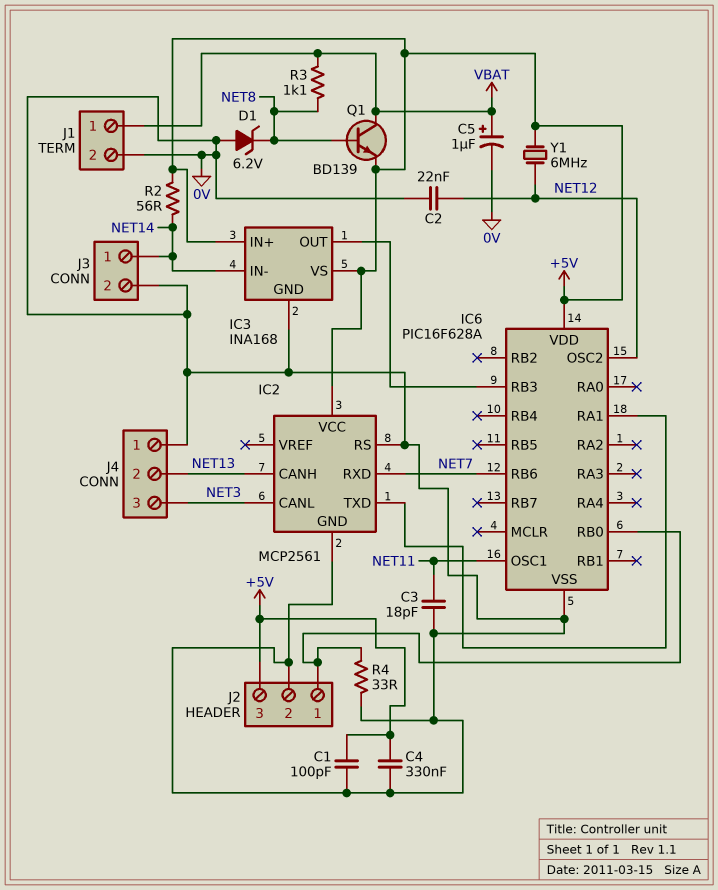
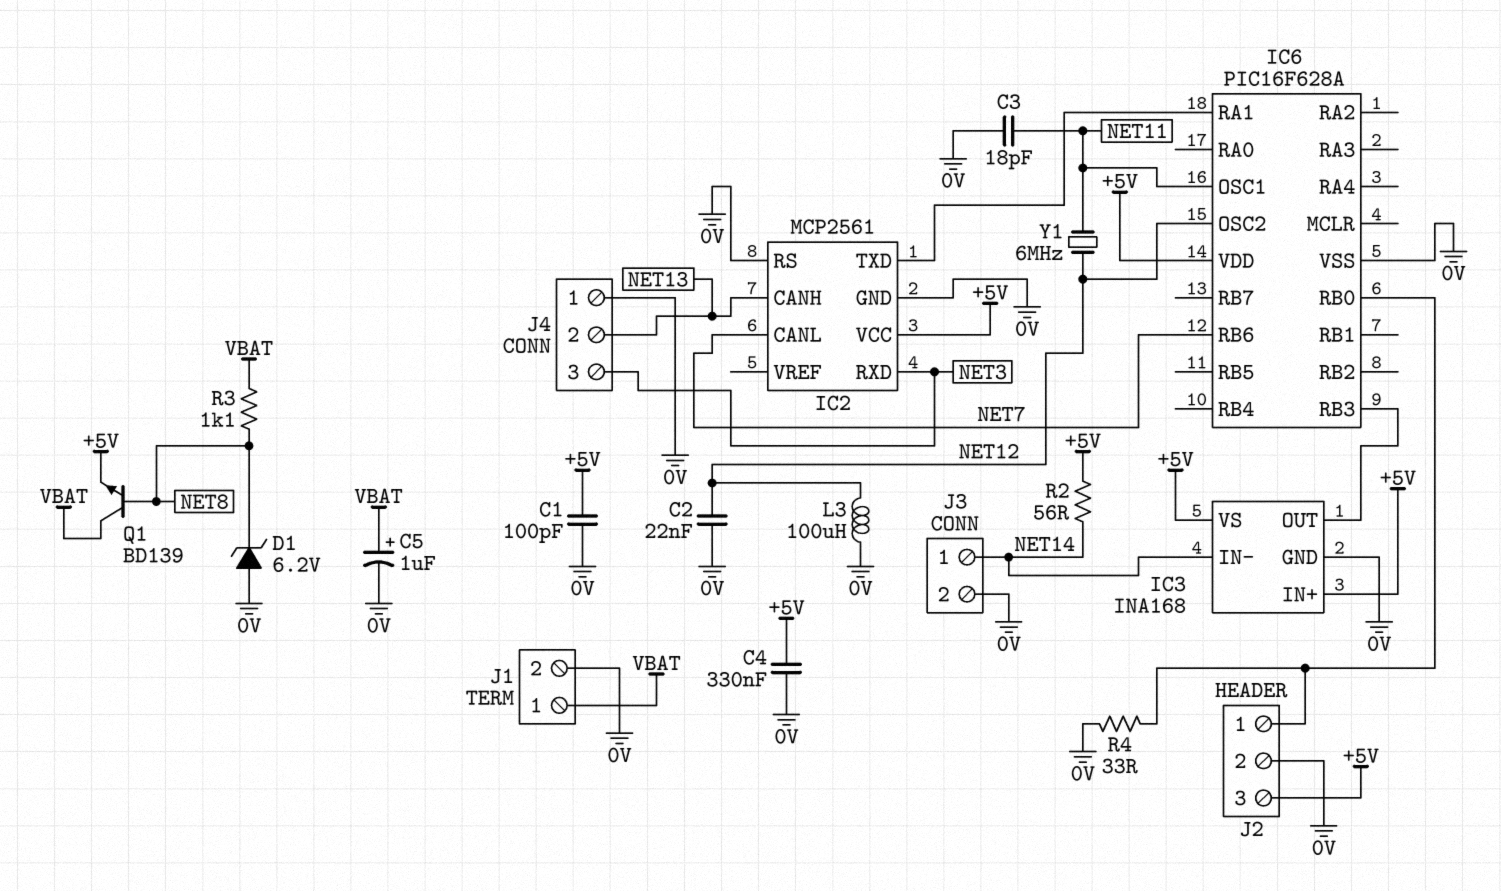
IC2 pin CANL: NET3 -> NET7
IC2 pin RXD: NET7 -> NET3
L3: none -> 100uH (0V, NET12)
Y1: 6MHz (+5V, NET12) -> 6MHz (NET11, NET12)

